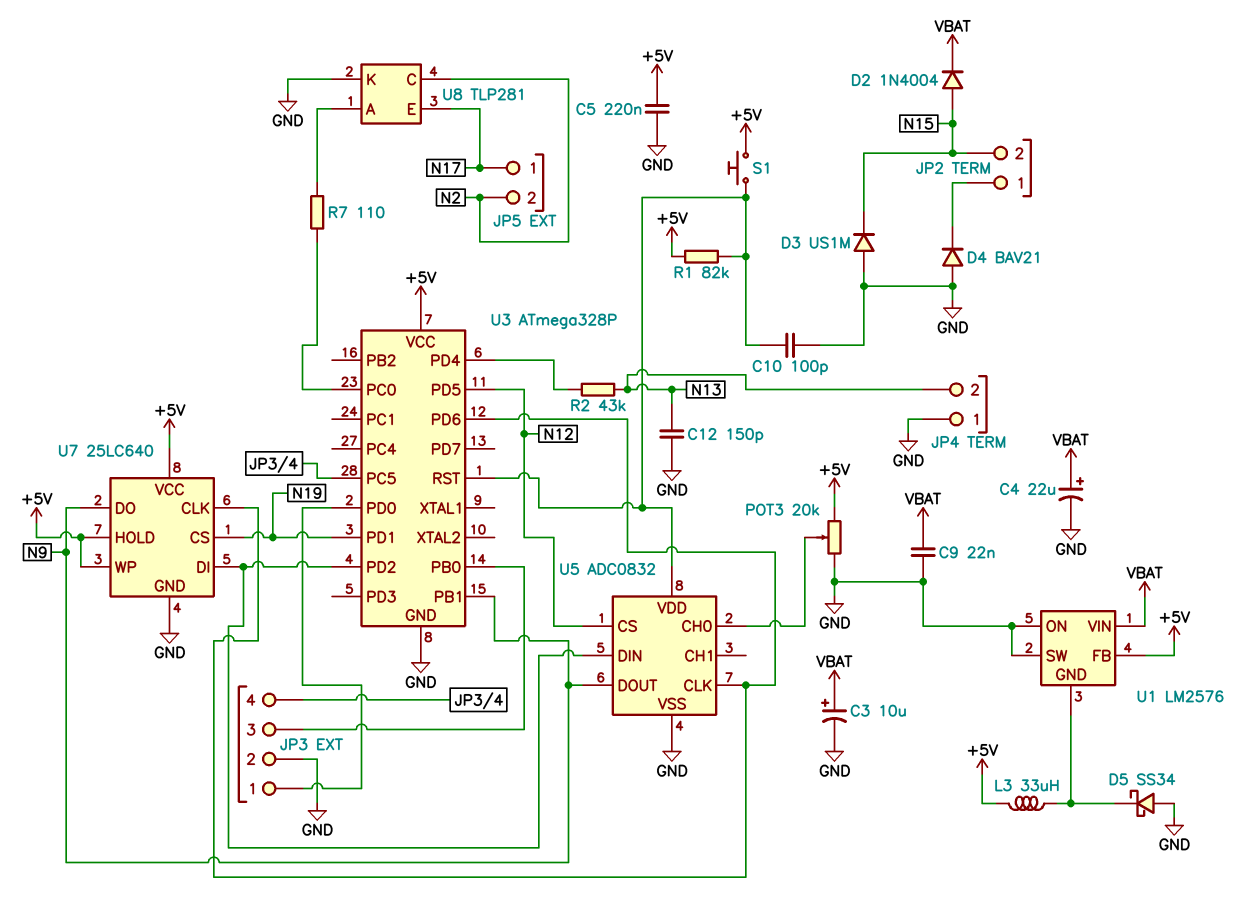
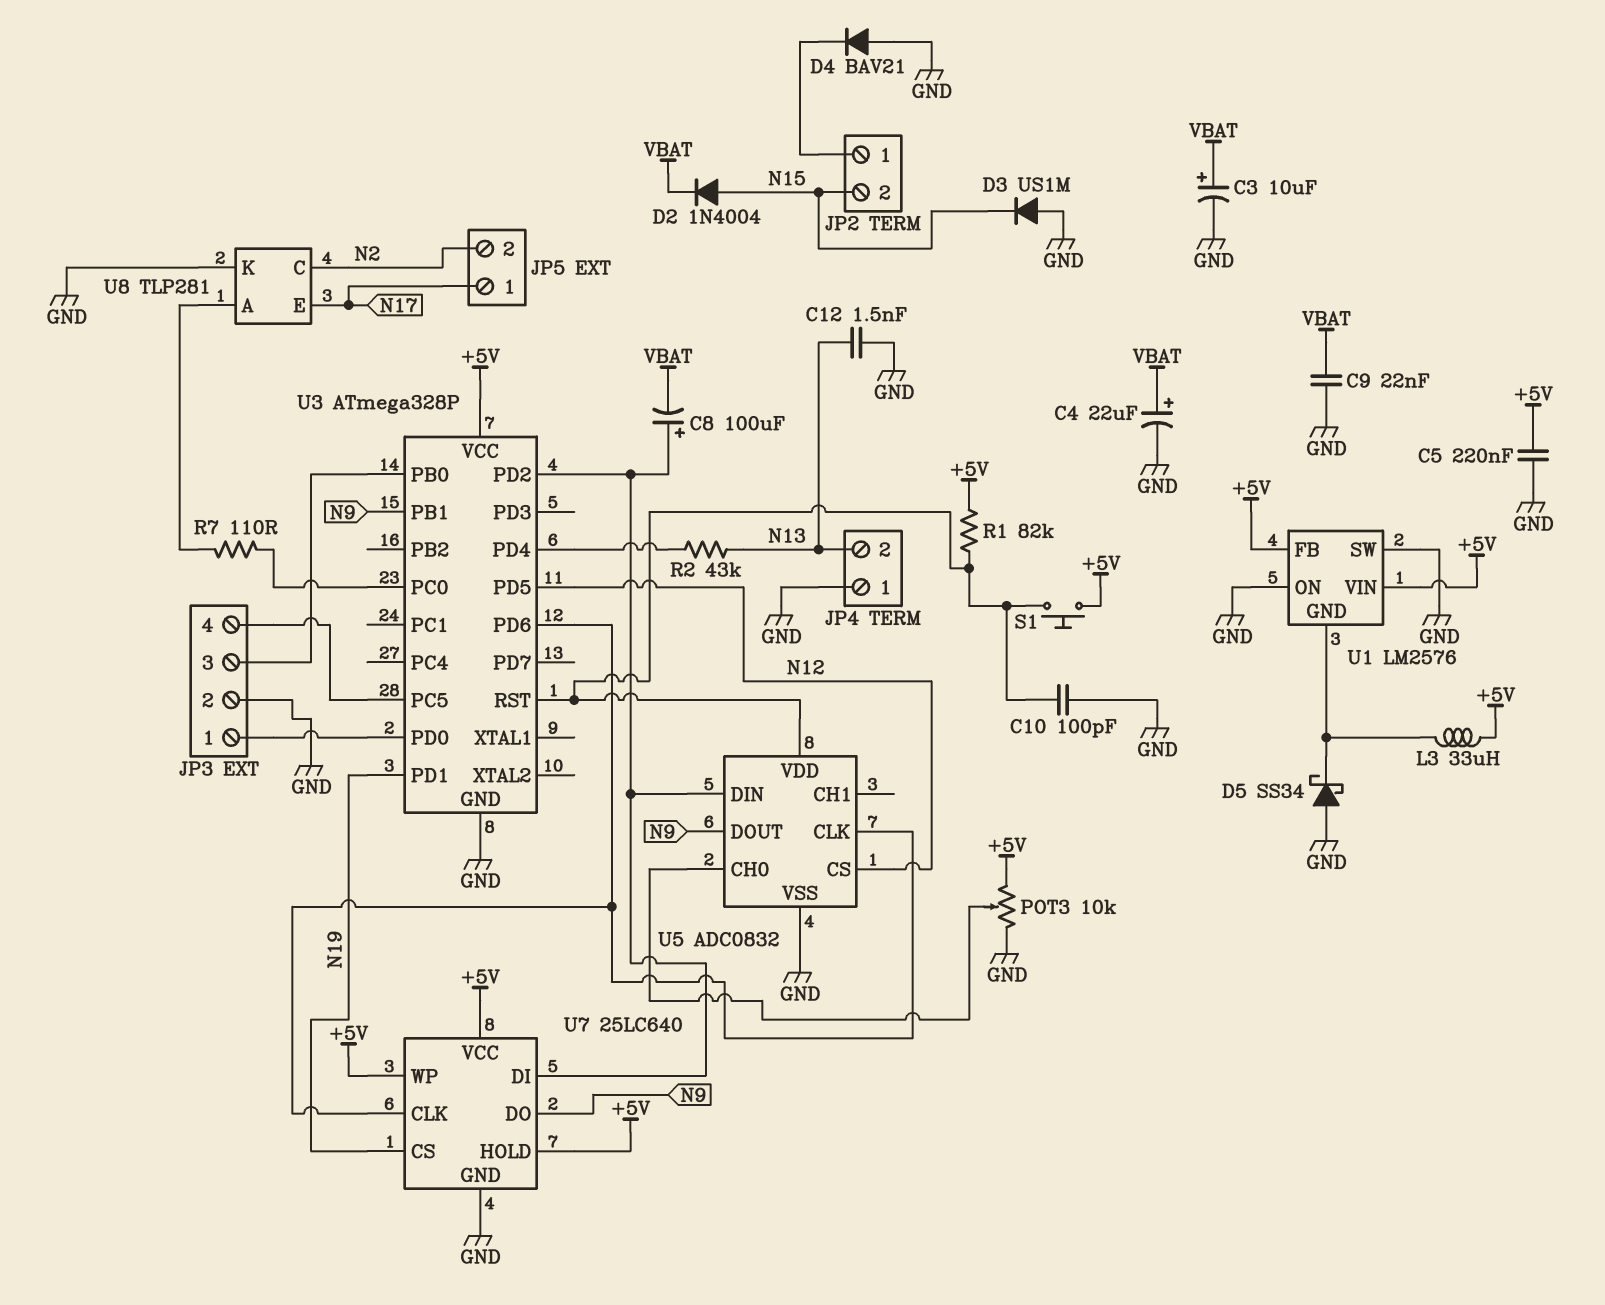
C8: none -> 100uF (plus U3/PD2, minus VBAT)
C12: 150pF (GND, N13) -> 1.5nF (GND, N13)
POT3: 20k (+5V, GND, wiper U5/CH0) -> 10k (+5V, GND, wiper U5/CH0)
U1 pin VIN: VBAT -> +5V

